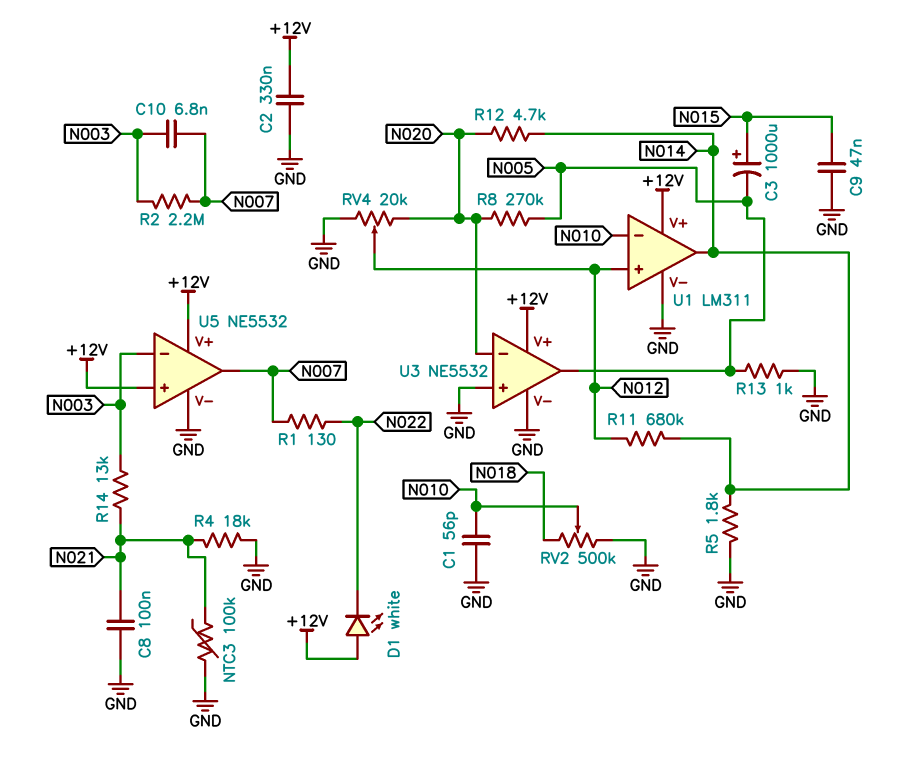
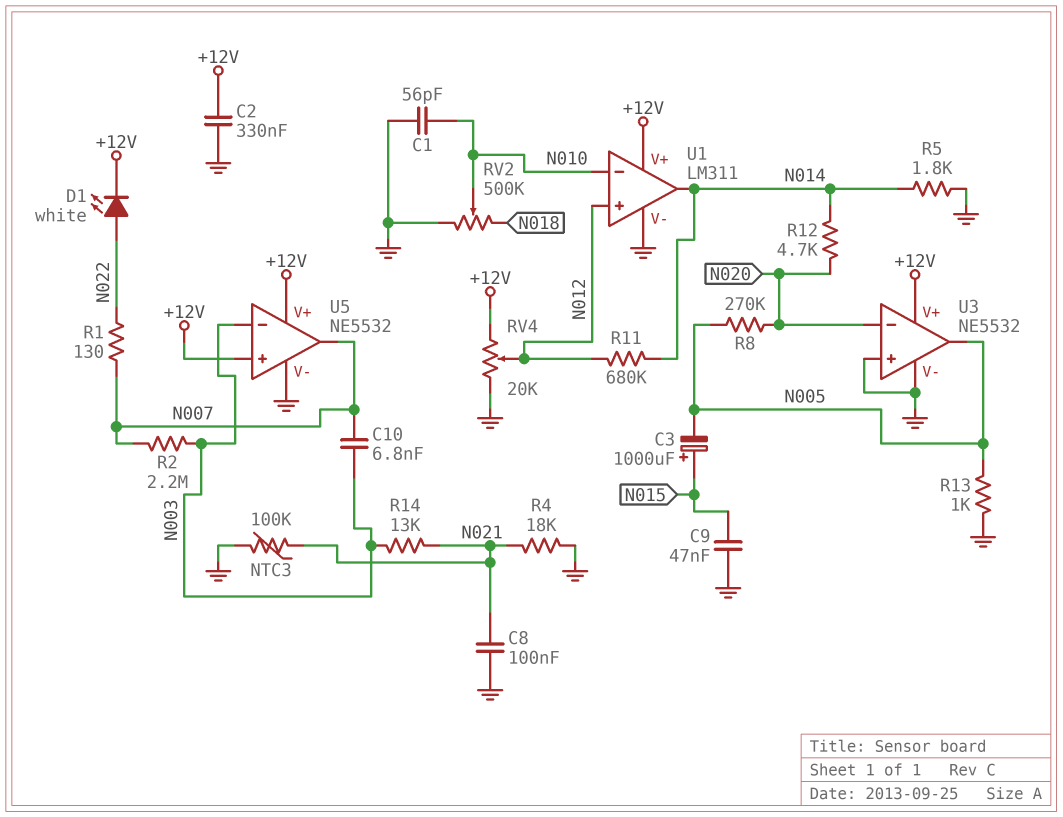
D1: LED white (A +12V, K N022) -> LED white (A N022, K +12V)
RV4: 20k (GND, N020, wiper N012) -> 20k (+12V, GND, wiper N012)

